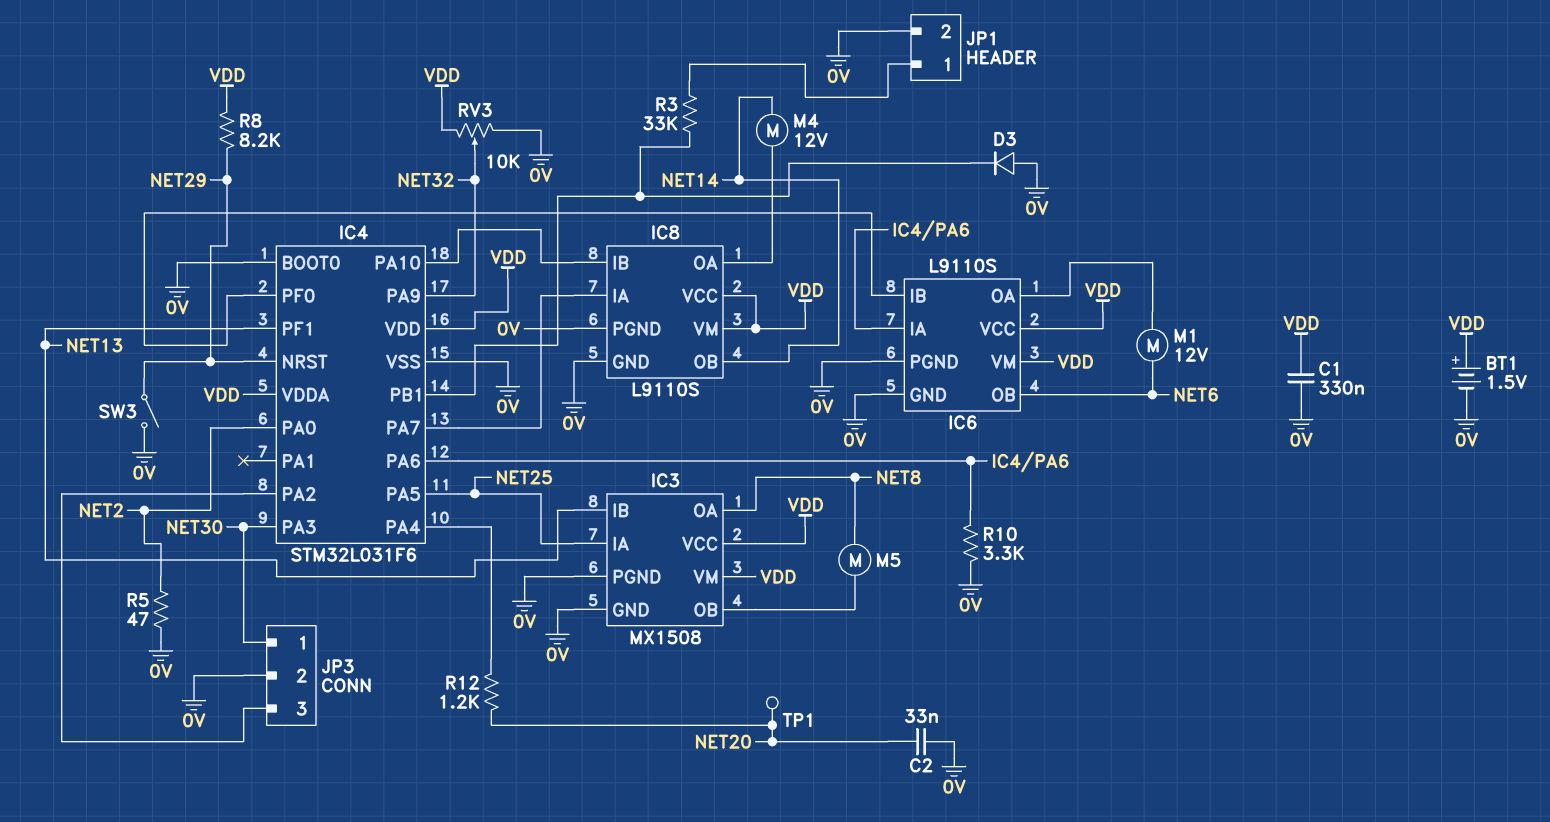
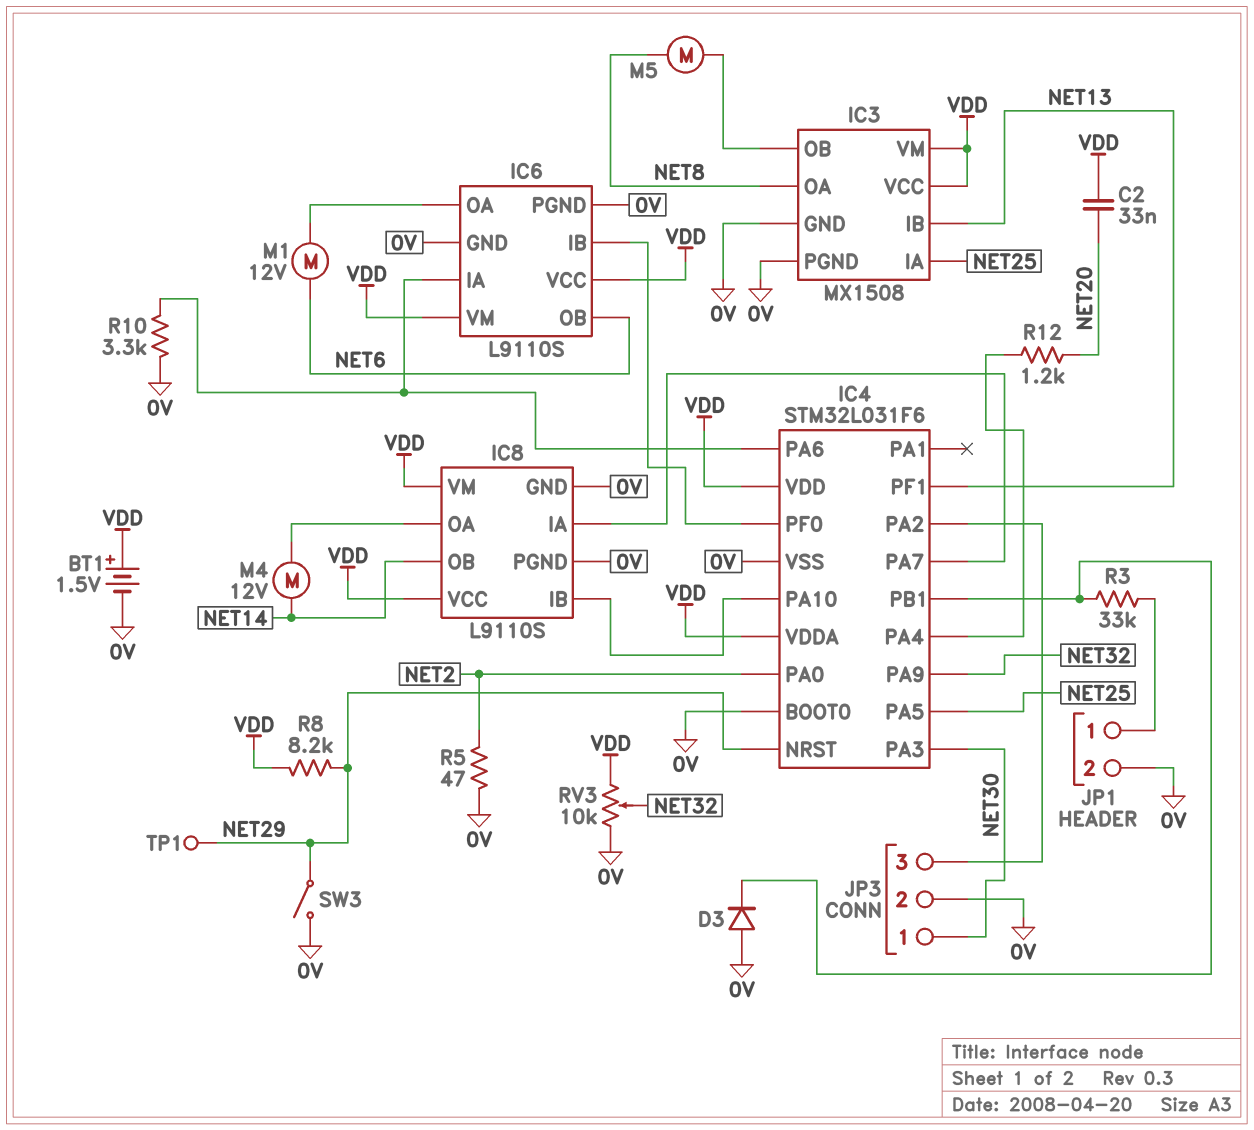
C1: 330nF (0V, VDD) -> none
C2: 33nF (0V, NET20) -> 33nF (NET20, VDD)
TP1: test point (NET20) -> test point (NET29)

